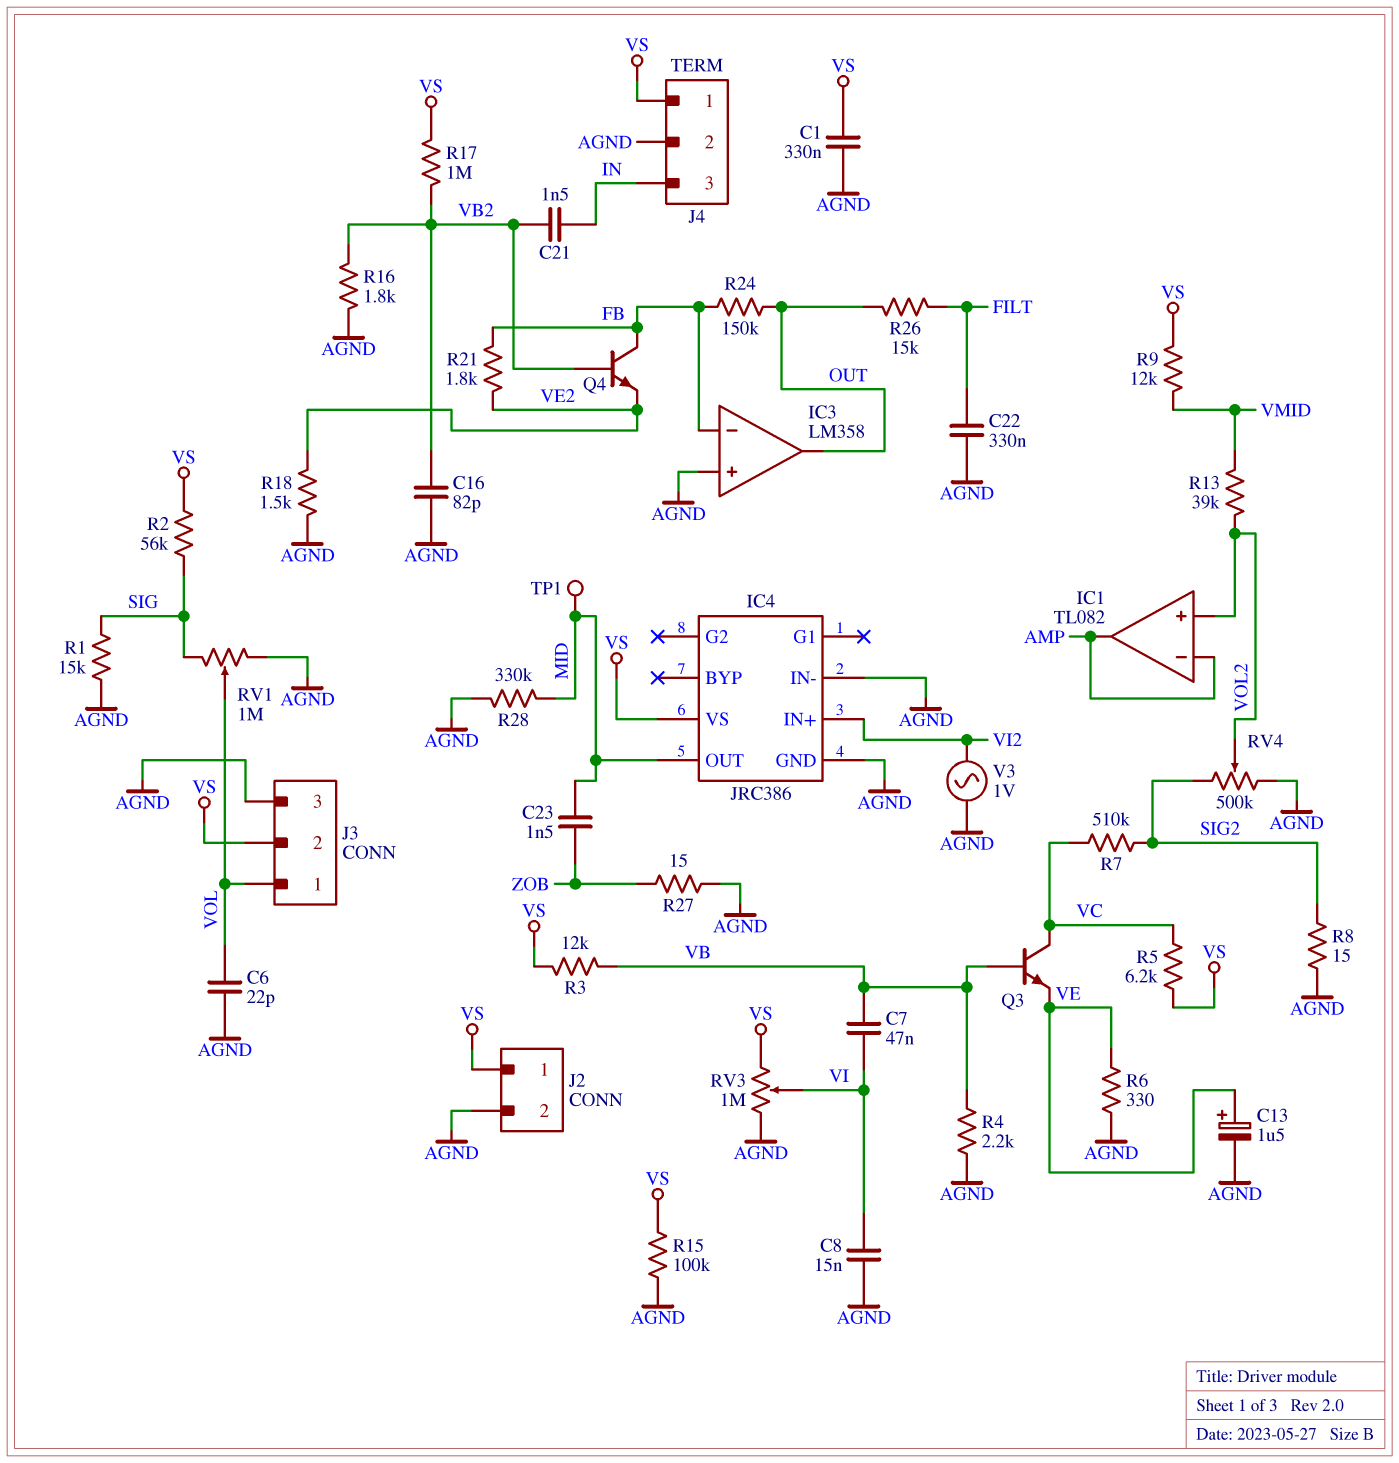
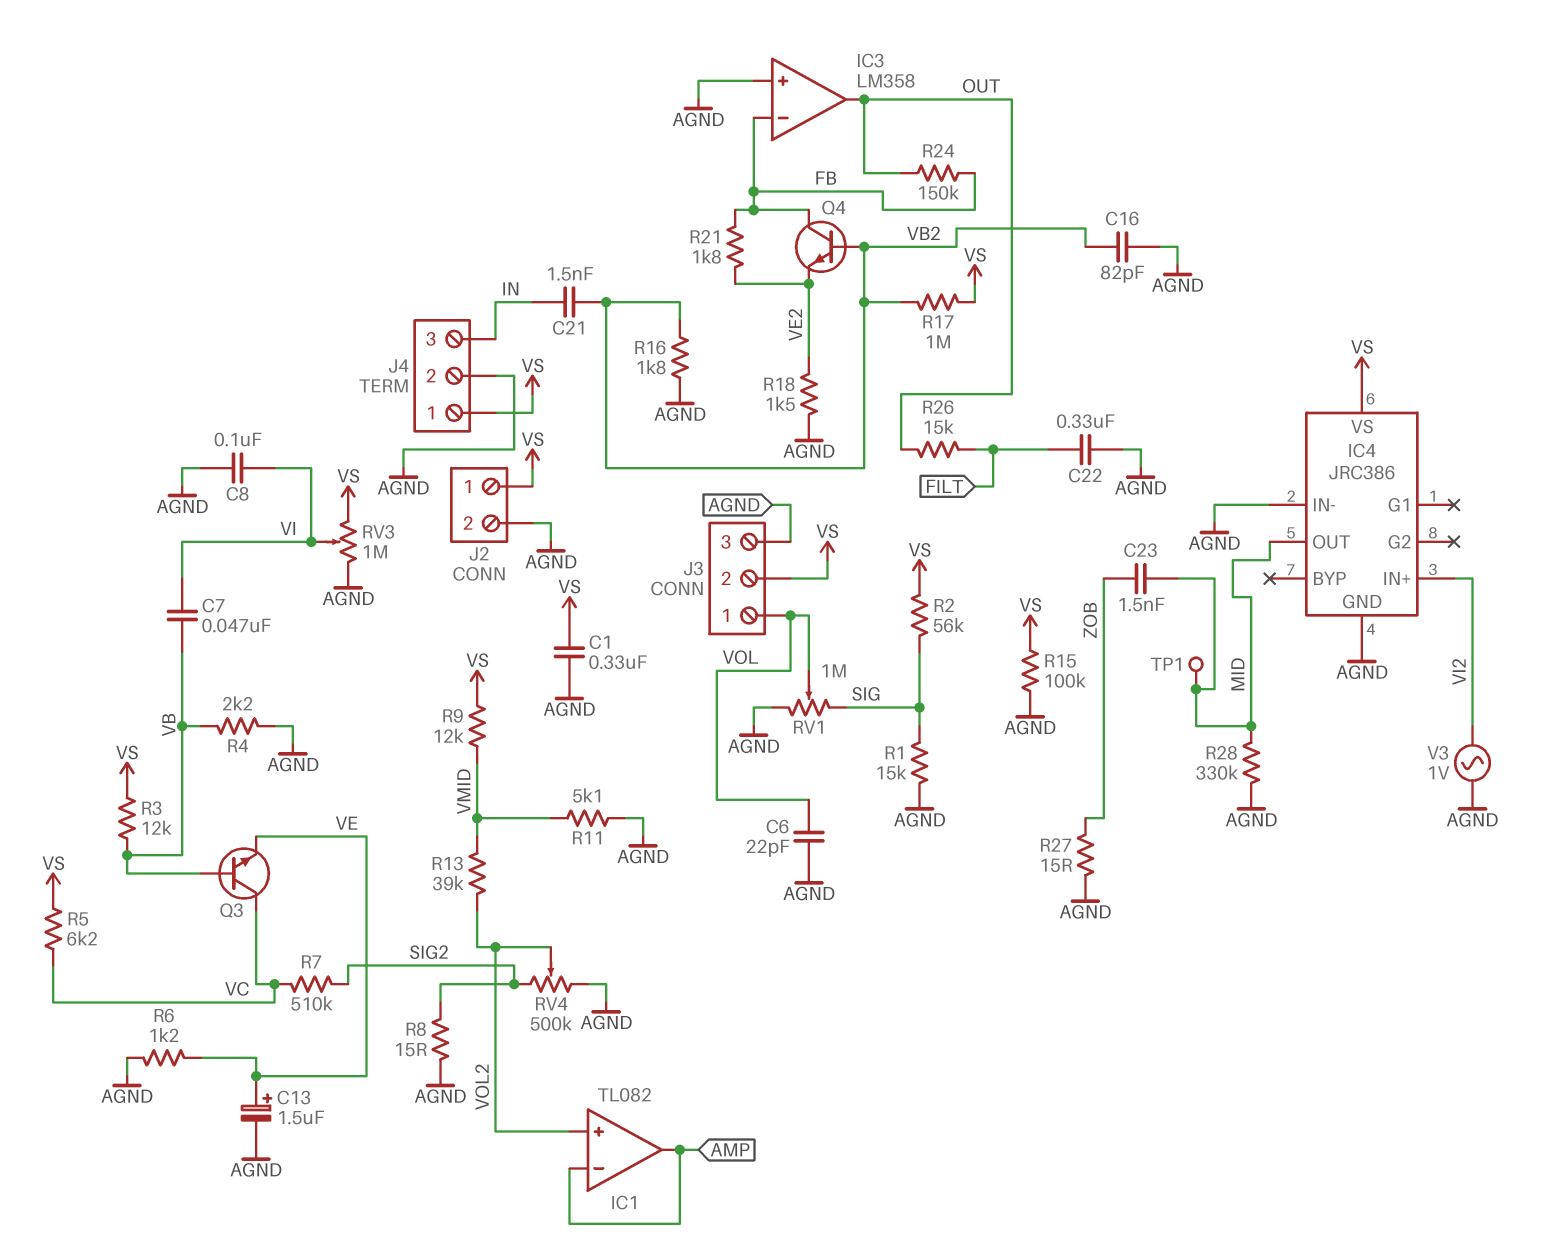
C8: 15nF (AGND, VI) -> 100nF (AGND, VI)
R6: 330 (AGND, VE) -> 1.2k (AGND, VE)
R11: none -> 5.1k (AGND, VMID)

